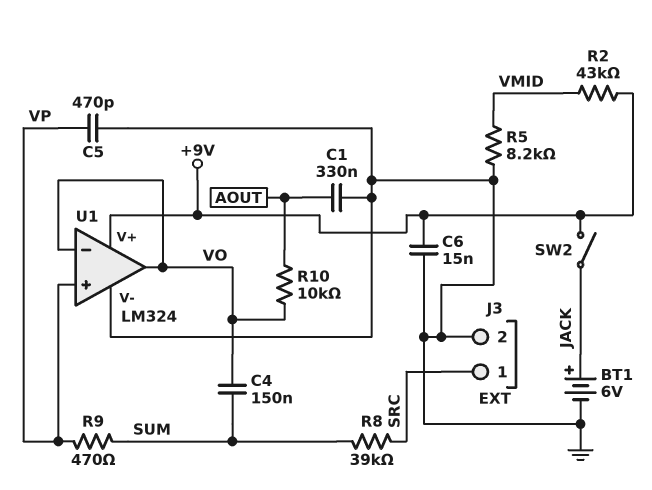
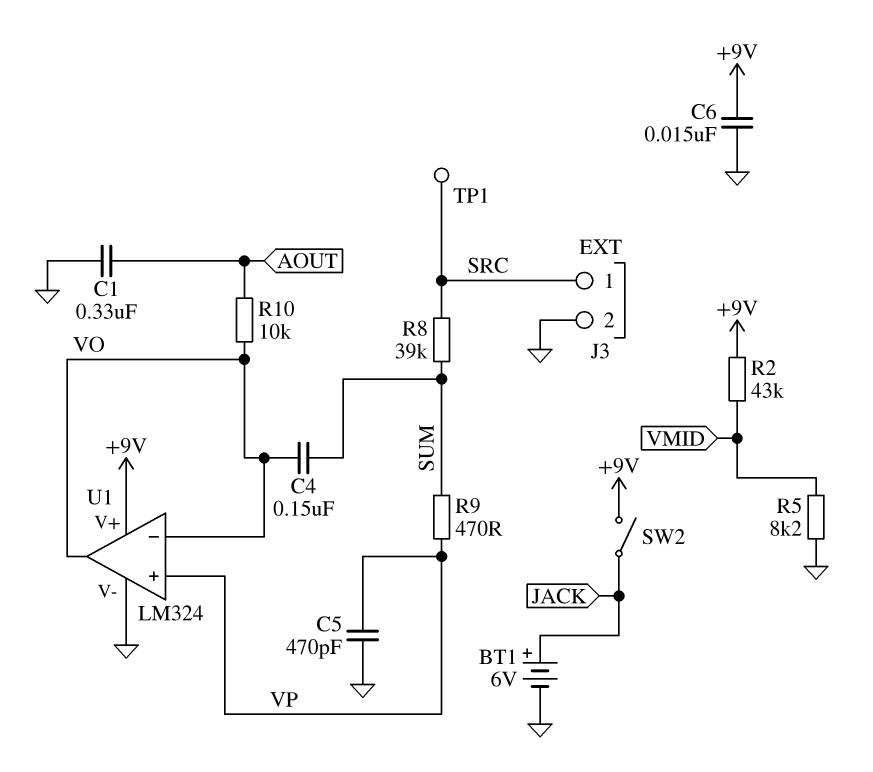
TP1: none -> test point (SRC)

